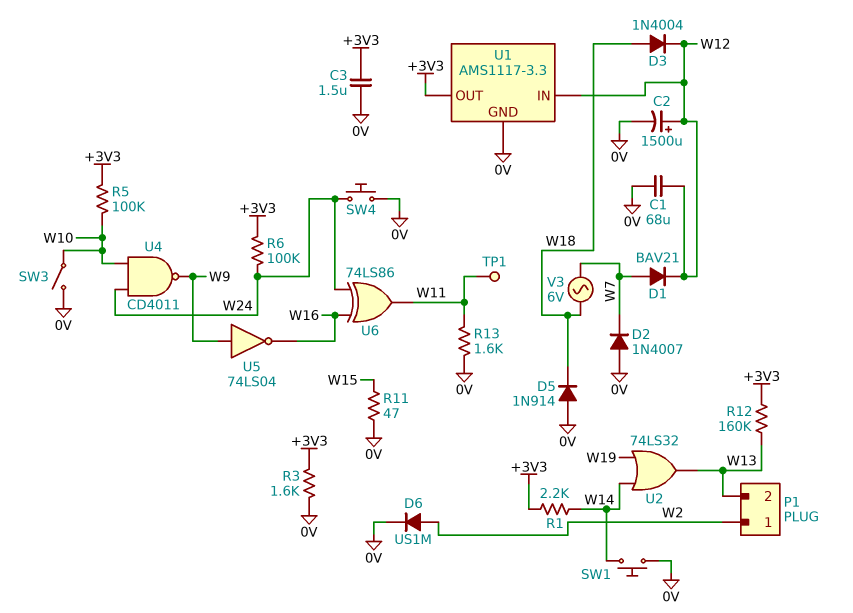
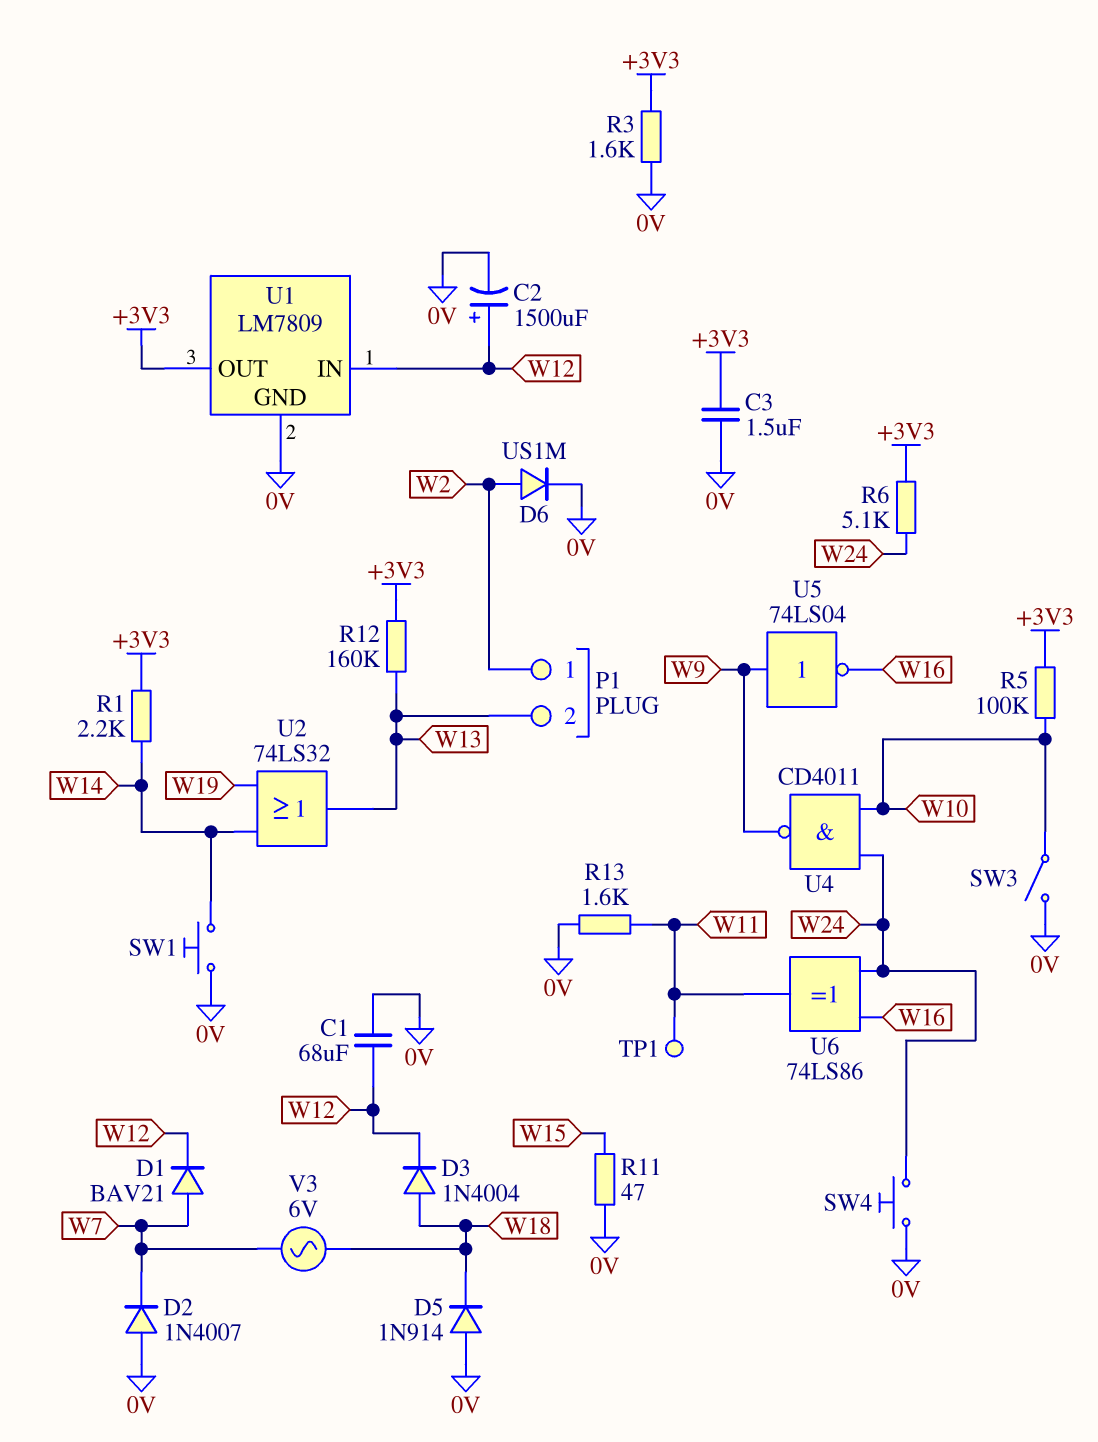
R6: 100k (+3V3, W24) -> 5.1k (+3V3, W24)
U1: AMS1117-3.3 -> LM7809

